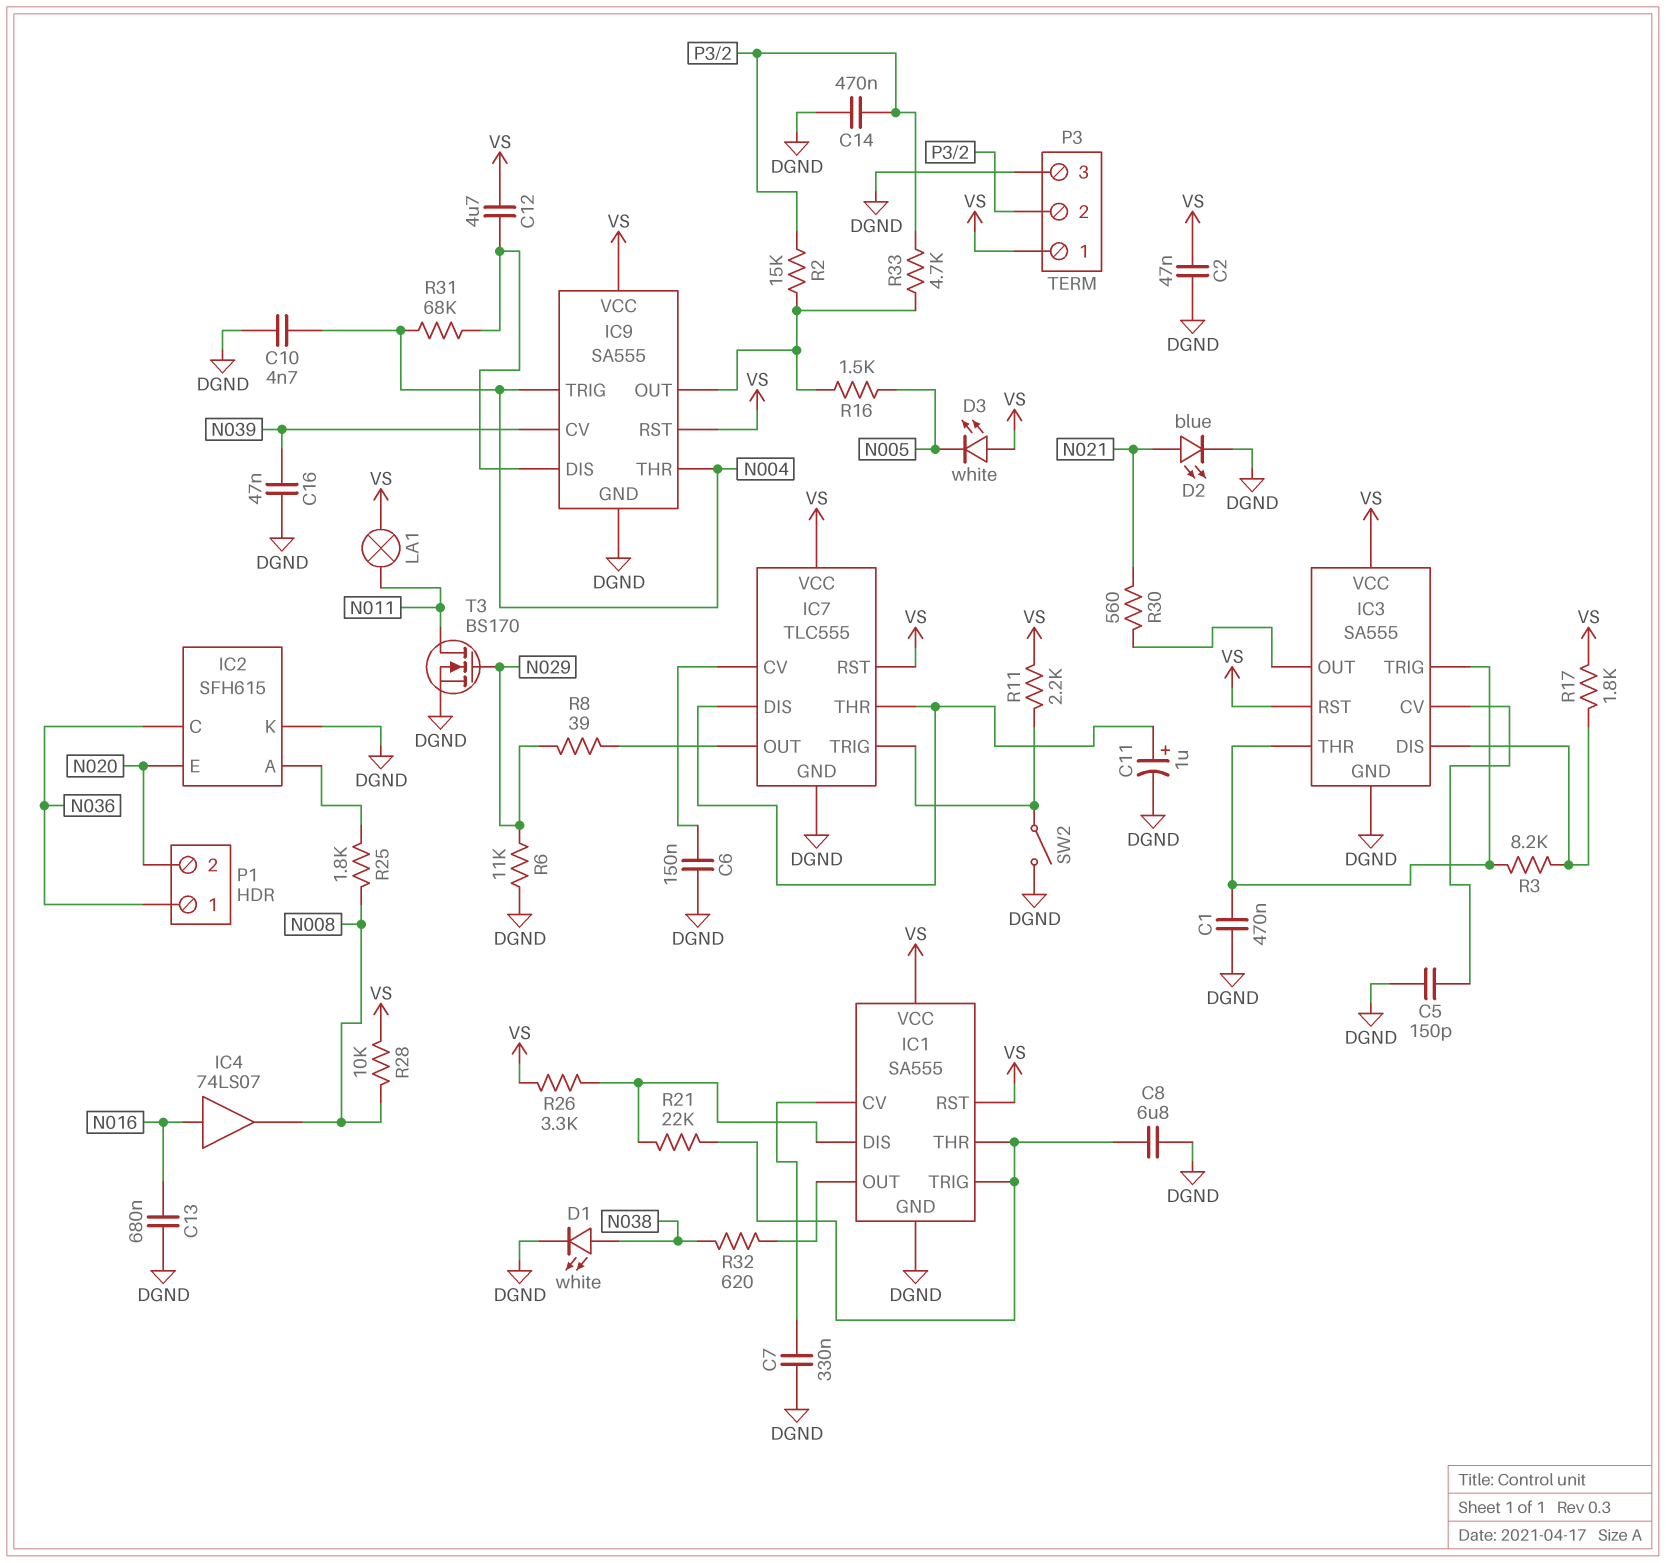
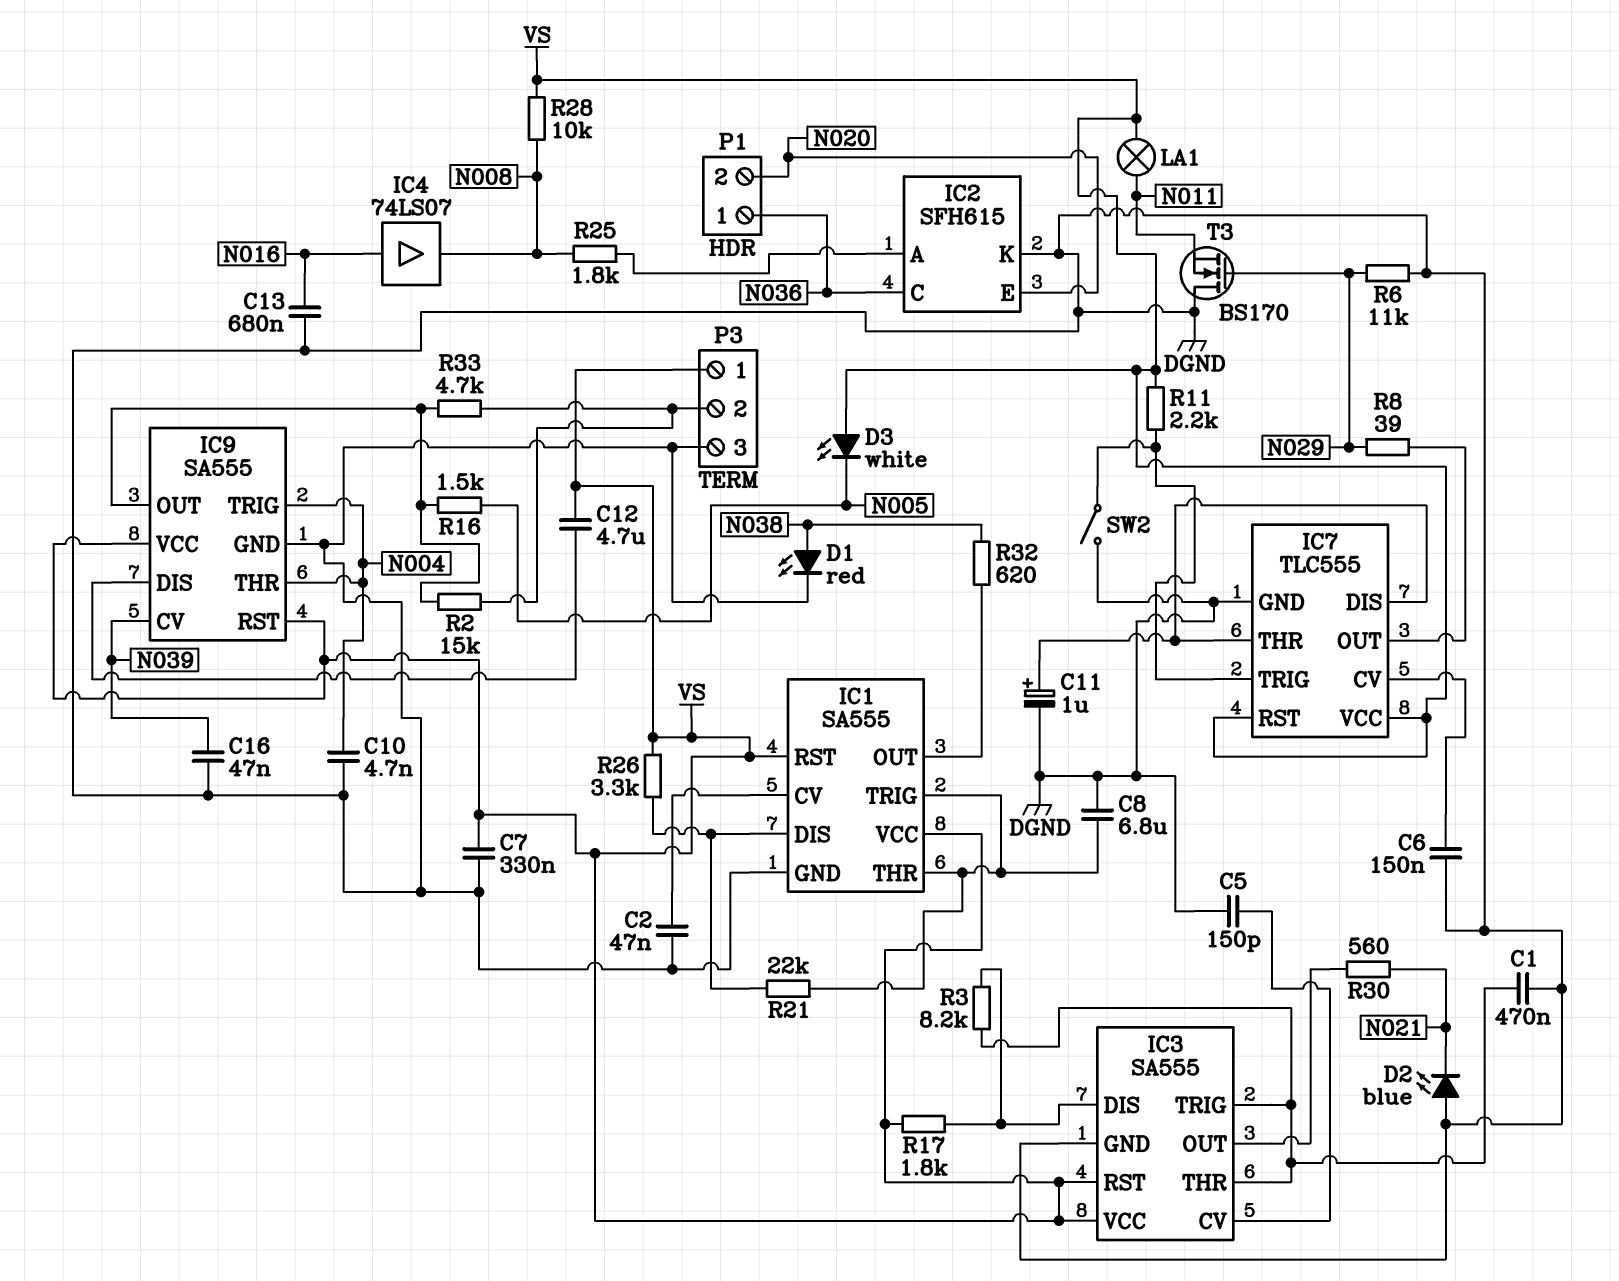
C2: 47nF (DGND, VS) -> 47nF (DGND, IC1/CV)
C7: 330nF (DGND, IC1/CV) -> 330nF (DGND, VS)
C14: 470nF (DGND, P3/2) -> none
D1: LED white (A N038, K DGND) -> LED red (A N038, K DGND)
D2: LED blue (A N021, K DGND) -> LED blue (A DGND, K N021)
R31: 68k (IC9/DIS, N004) -> none
T3: NMOS BS170 (G N029, D N011, S DGND) -> NMOS BS170 (G N029, D DGND, S N011)

